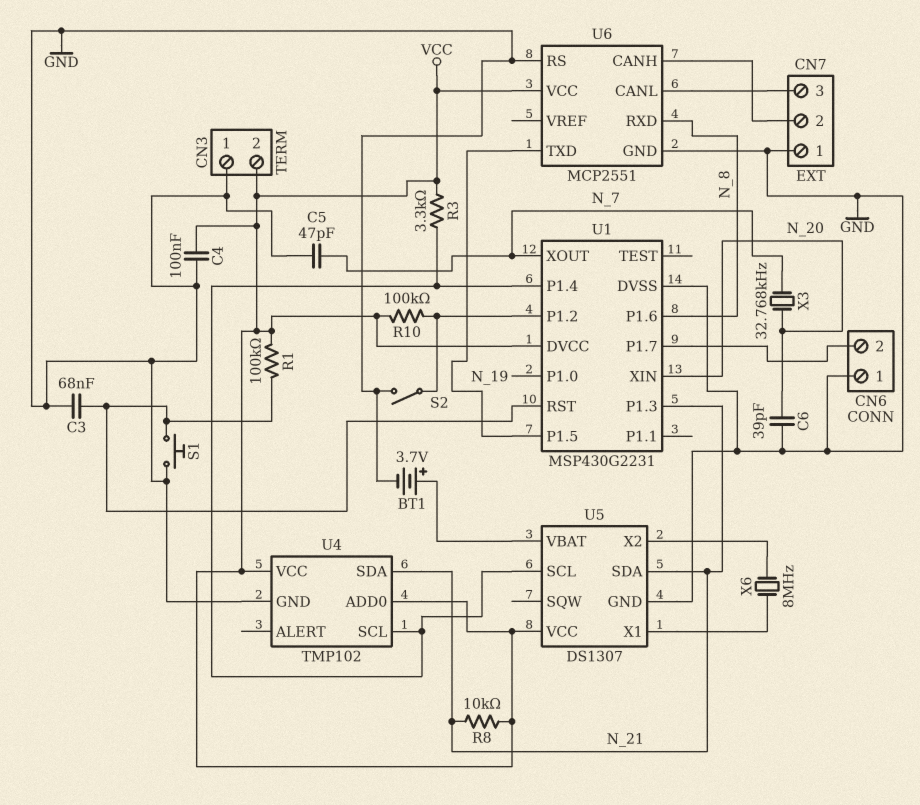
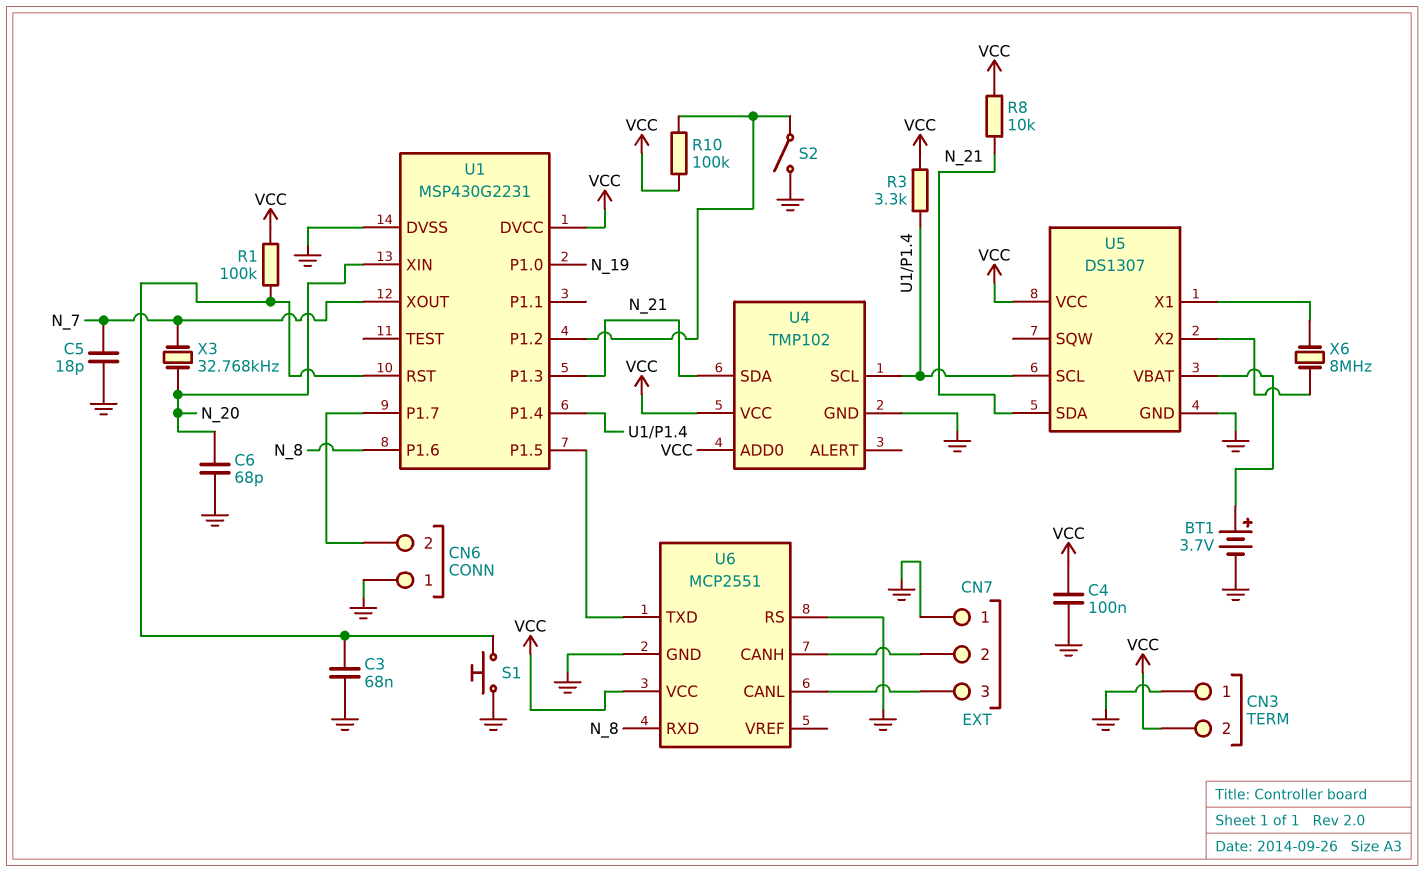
C5: 47pF (GND, N_7) -> 18pF (GND, N_7)
C6: 39pF (GND, N_20) -> 68pF (GND, N_20)

